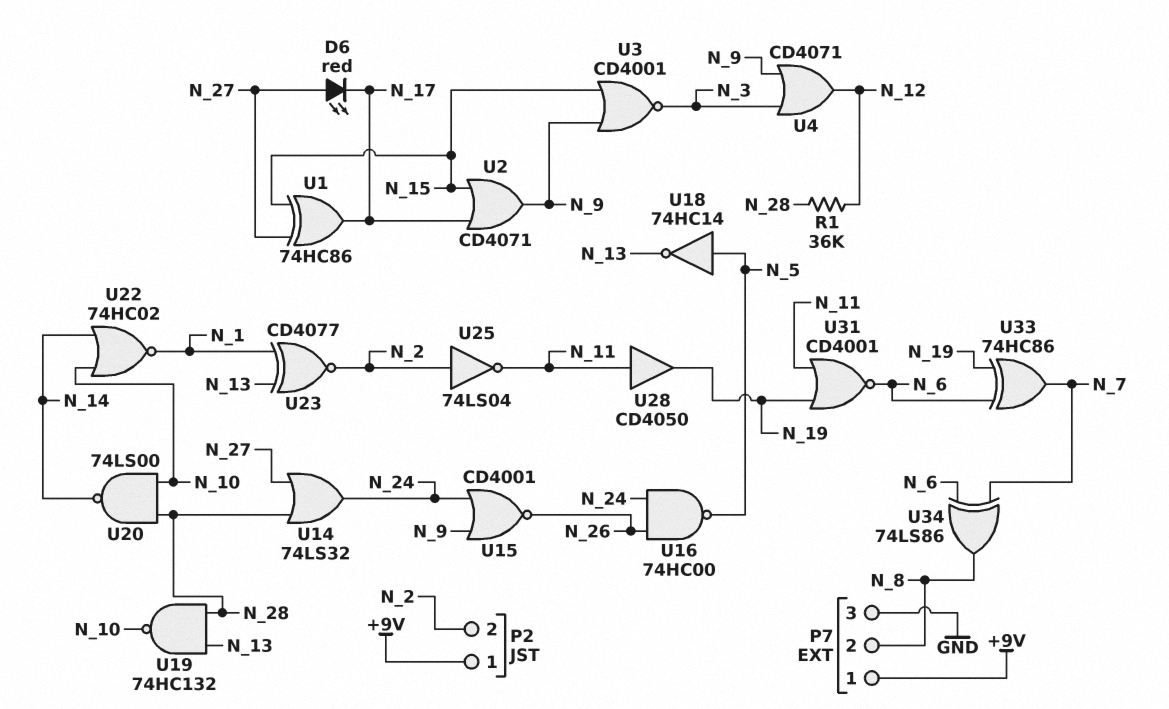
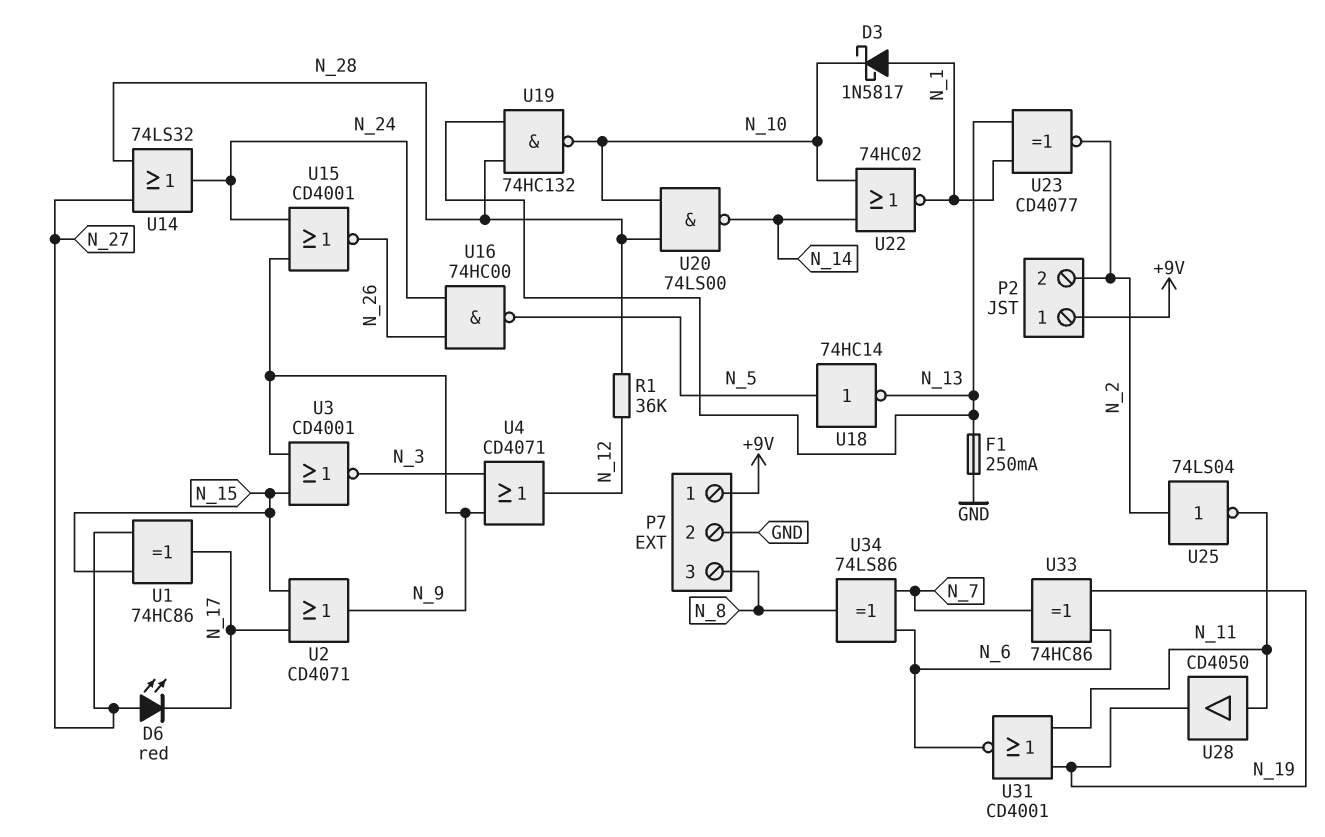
D3: none -> schottky 1N5817 (A N_1, K N_10)
F1: none -> 250mA (GND, N_13)
P7 pin 2: N_8 -> GND
P7 pin 3: GND -> N_8

